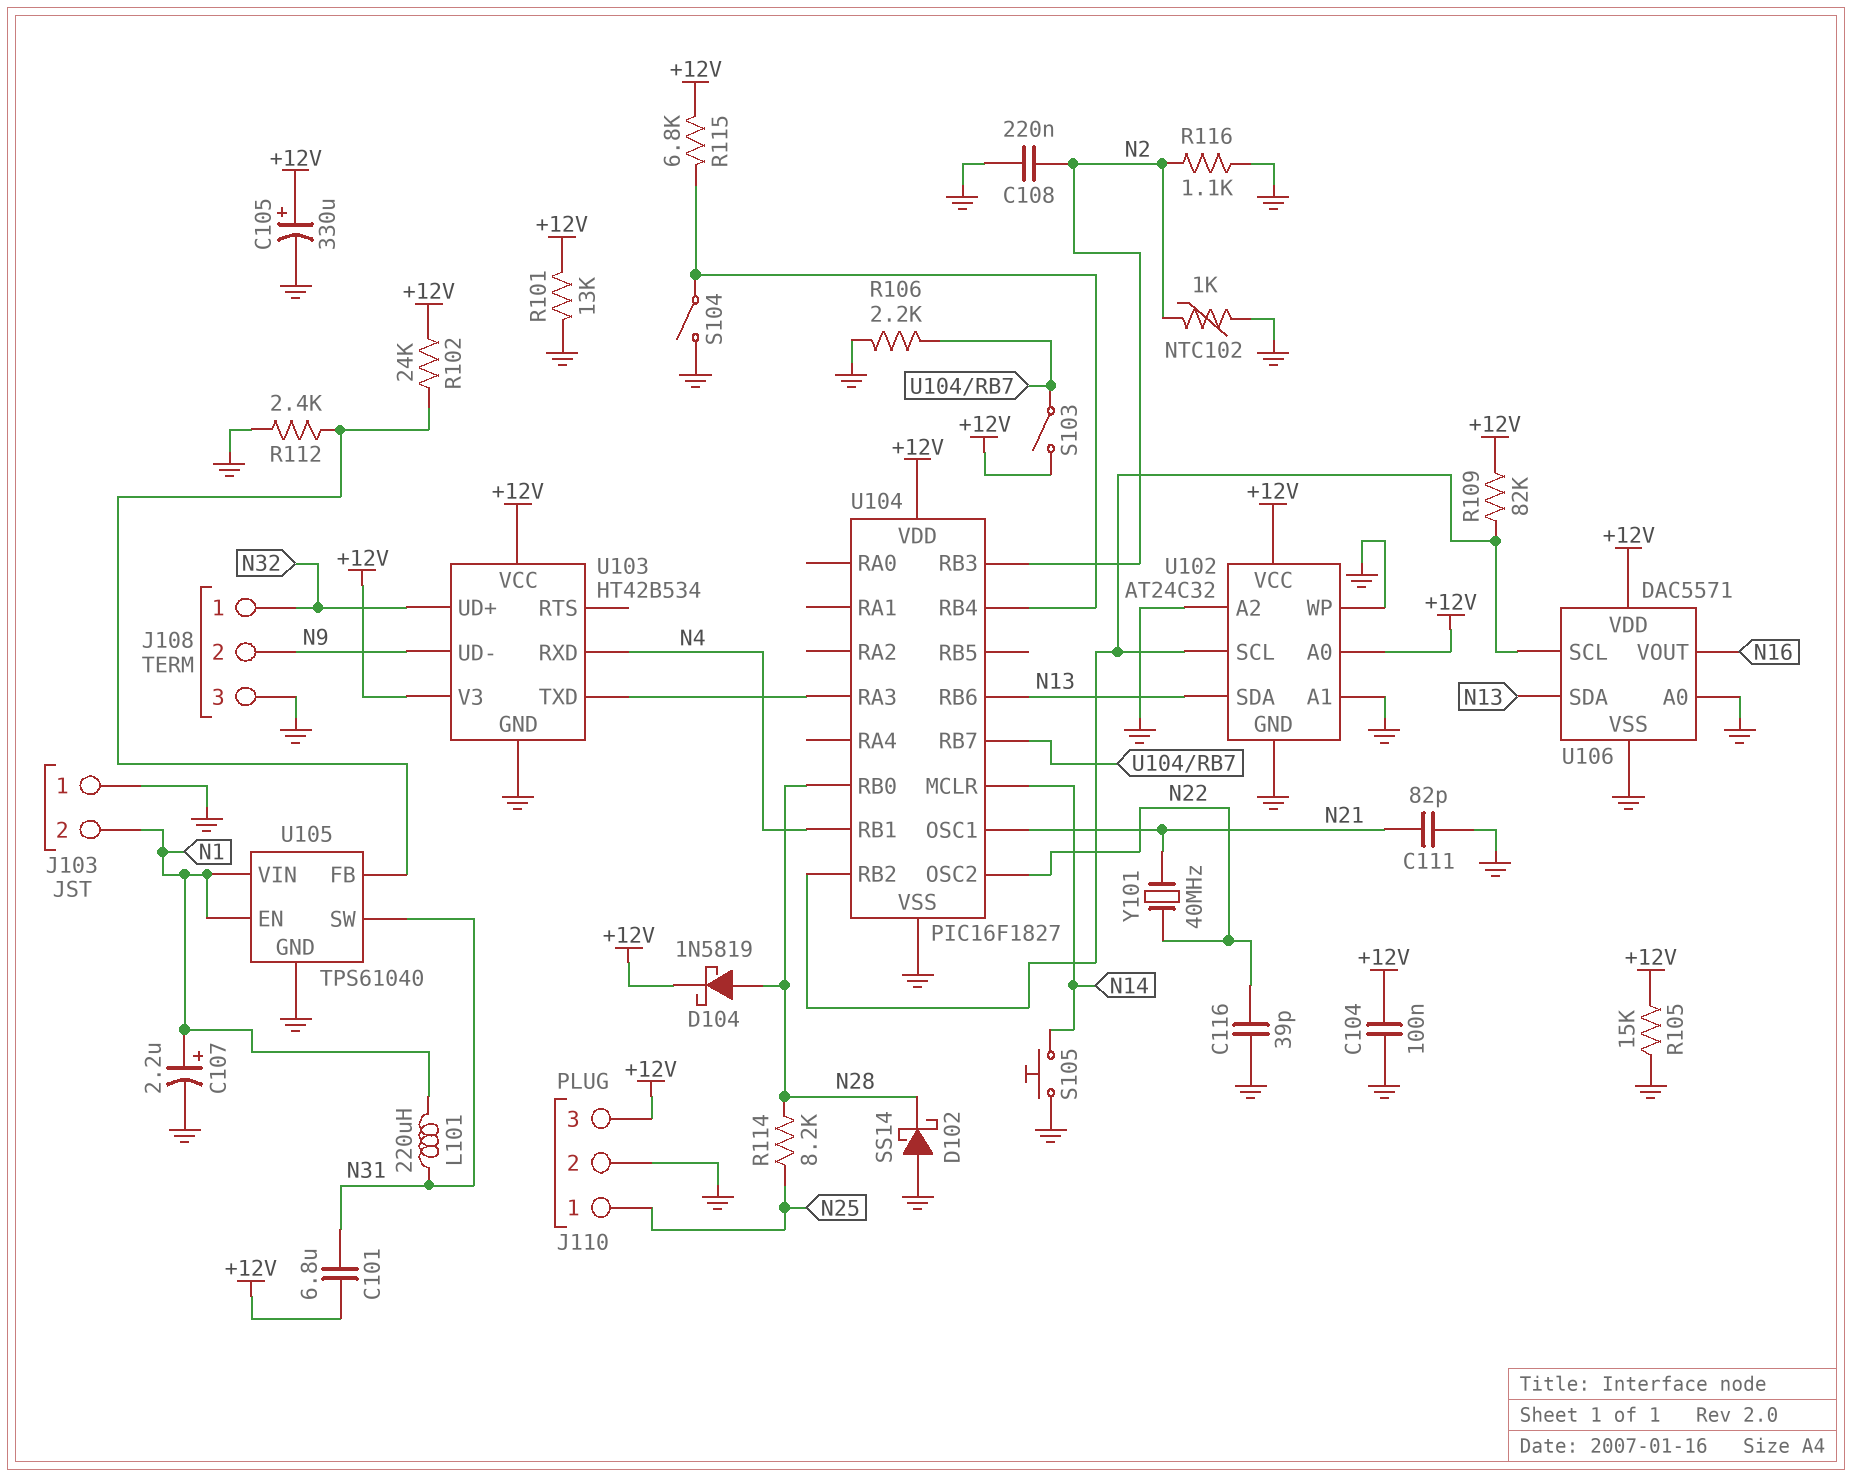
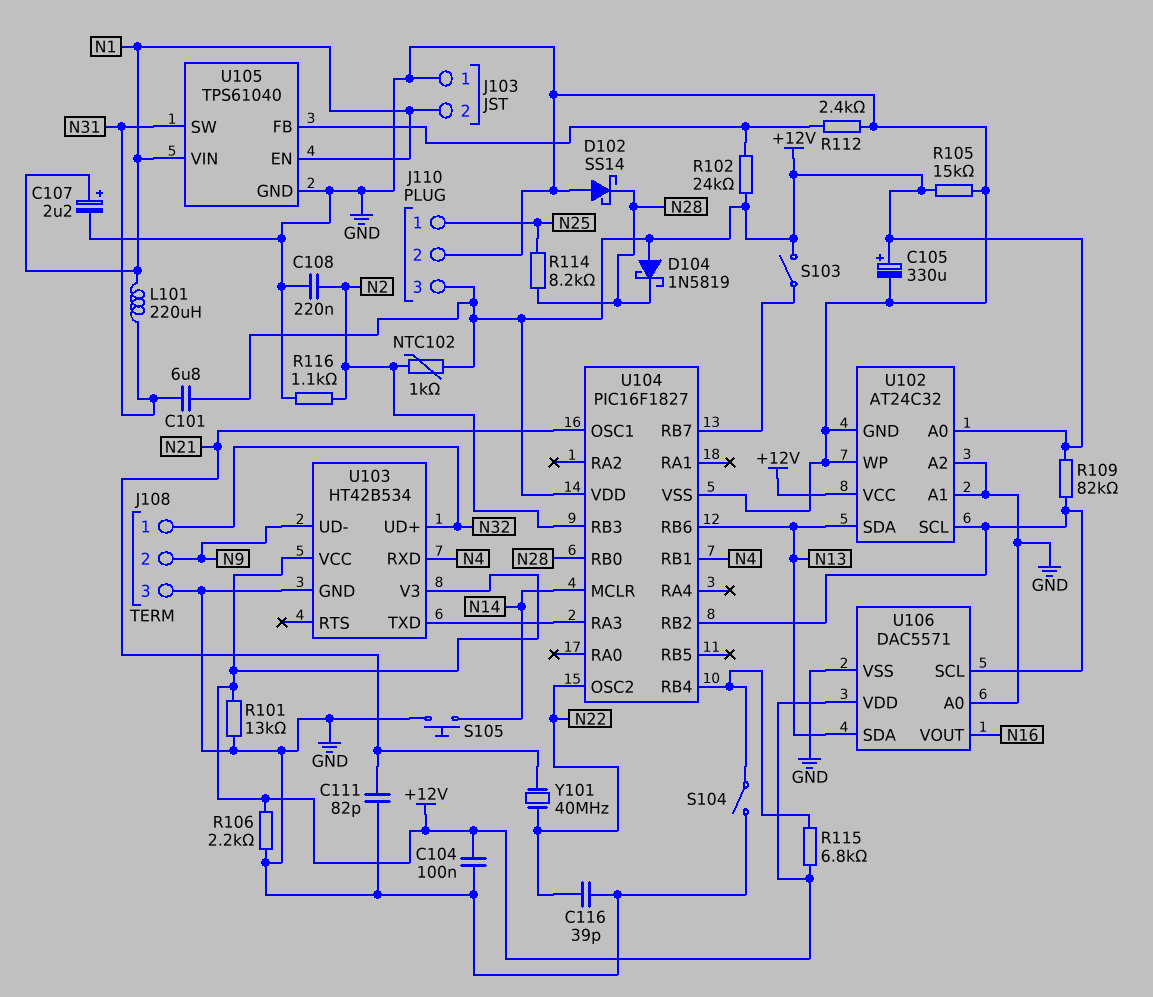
D104: schottky 1N5819 (A N28, K +12V) -> schottky 1N5819 (A +12V, K N28)
NTC102: 1k (GND, N2) -> 1k (+12V, N2)
R106: 2.2k (GND, U104/RB7) -> 2.2k (+12V, GND)

